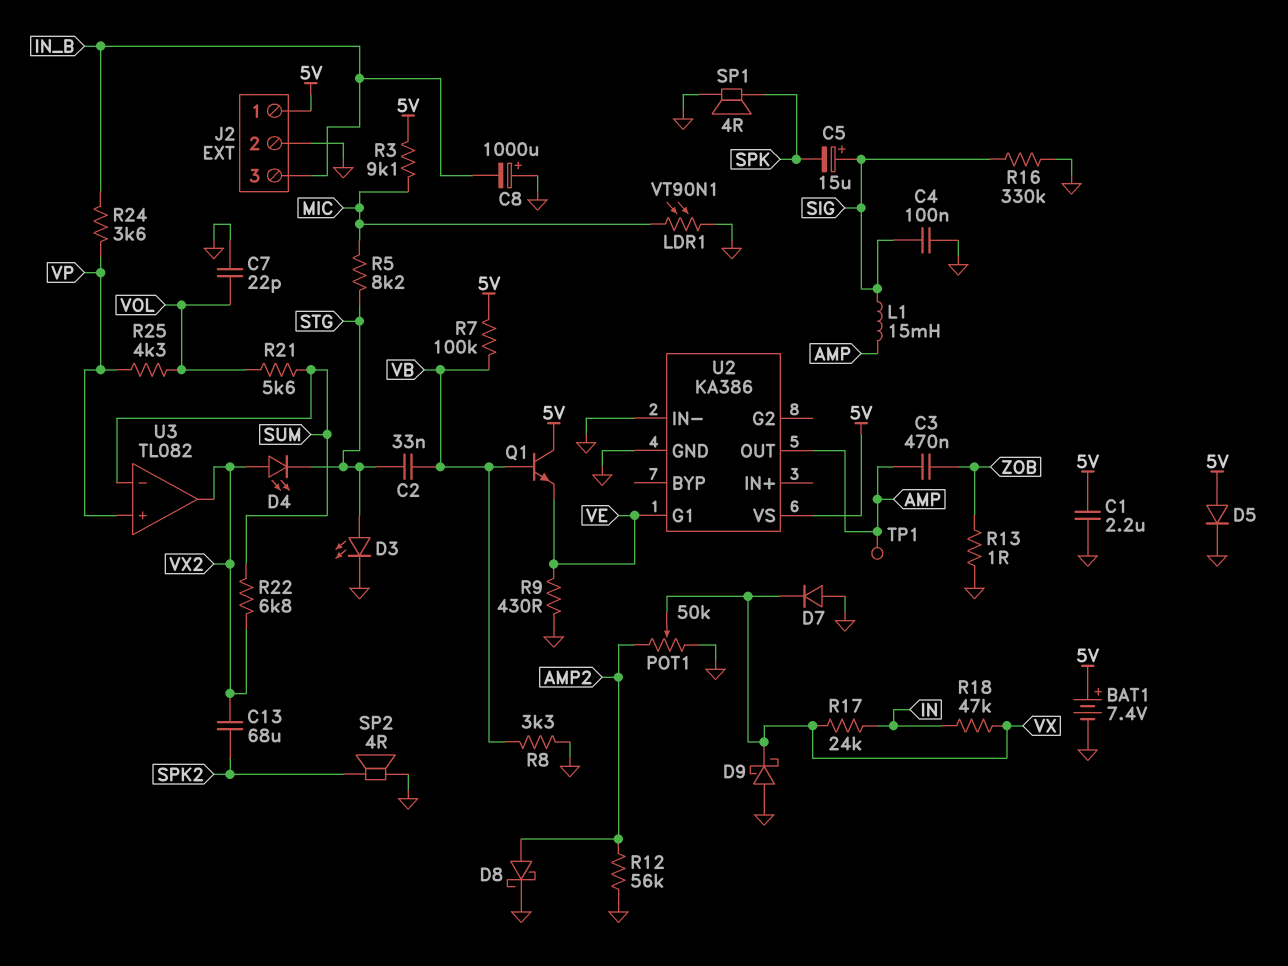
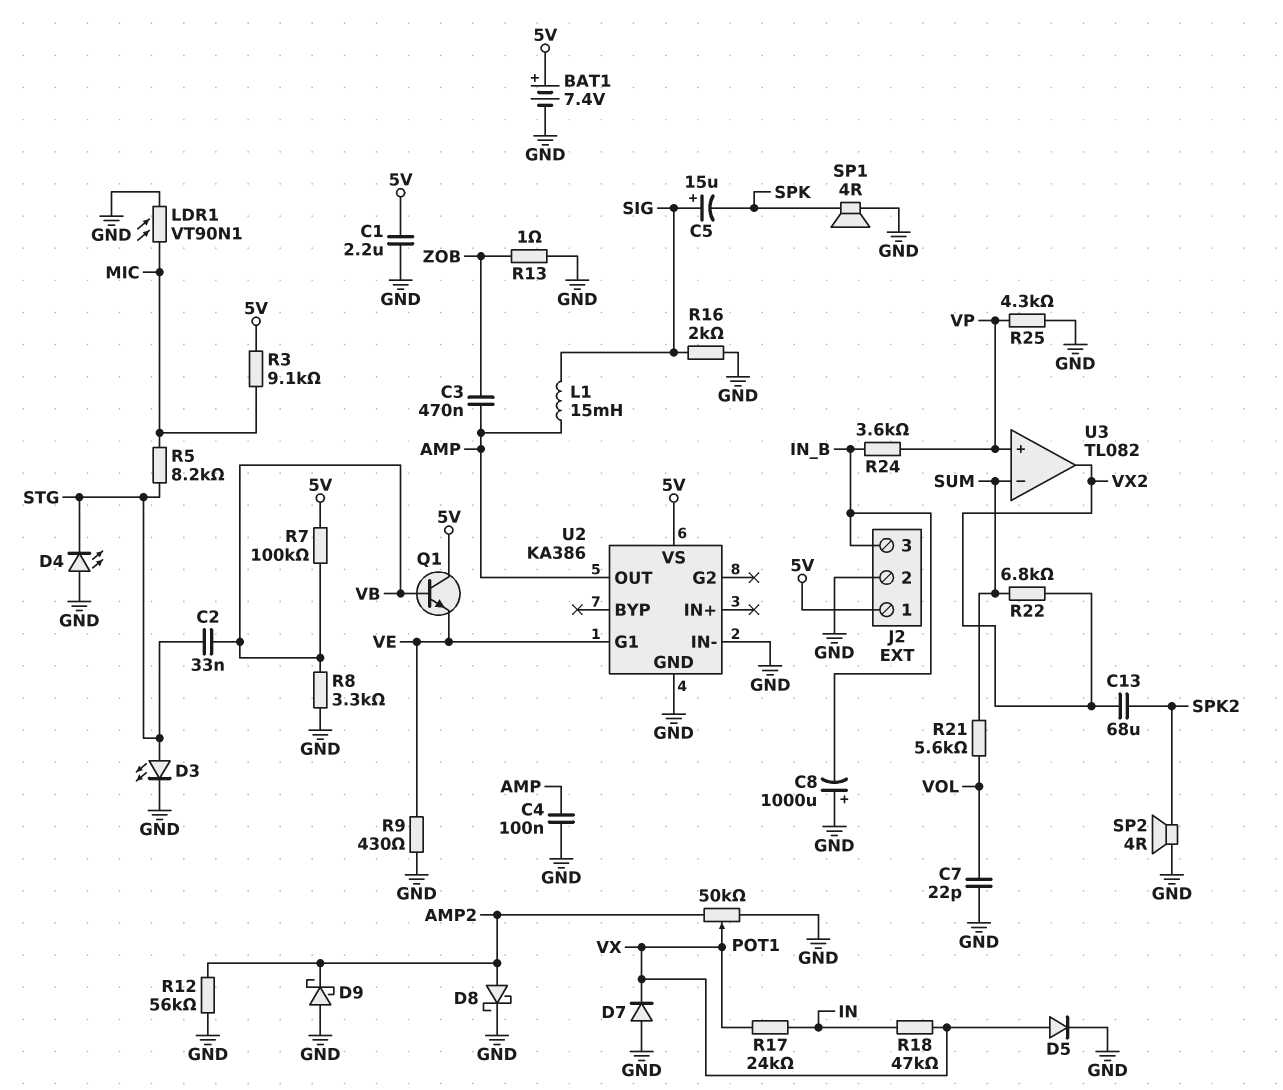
C4: 100nF (GND, SIG) -> 100nF (AMP, GND)
D4: LED (A VX2, K STG) -> LED (A GND, K STG)
D5: diode (A 5V, K GND) -> diode (A VX, K GND)
D9: schottky (A GND, K VX) -> schottky (A GND, K AMP2)
R16: 330k (GND, SIG) -> 2k (GND, SIG)
R25: 4.3k (VOL, VP) -> 4.3k (GND, VP)
TP1: test point (AMP) -> none

